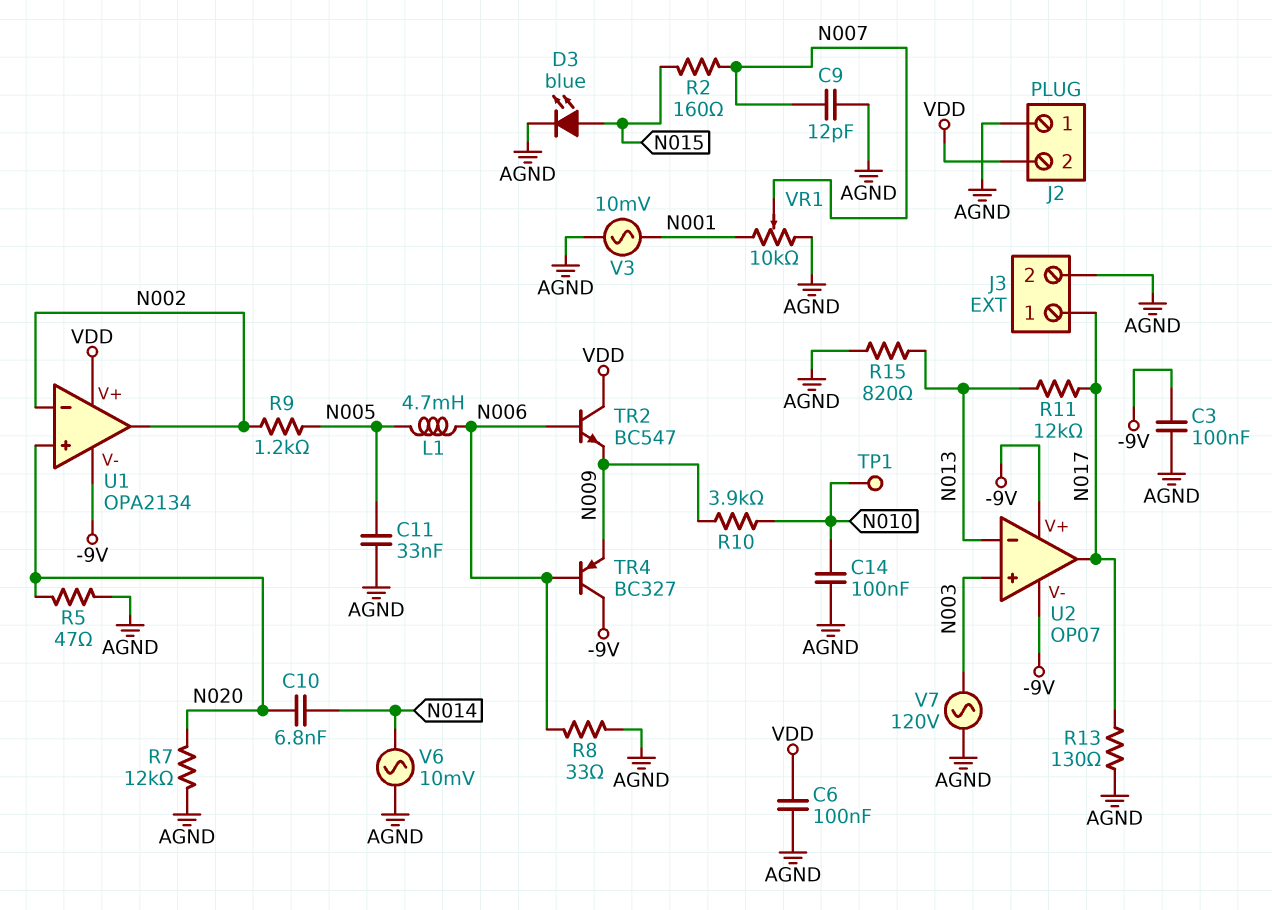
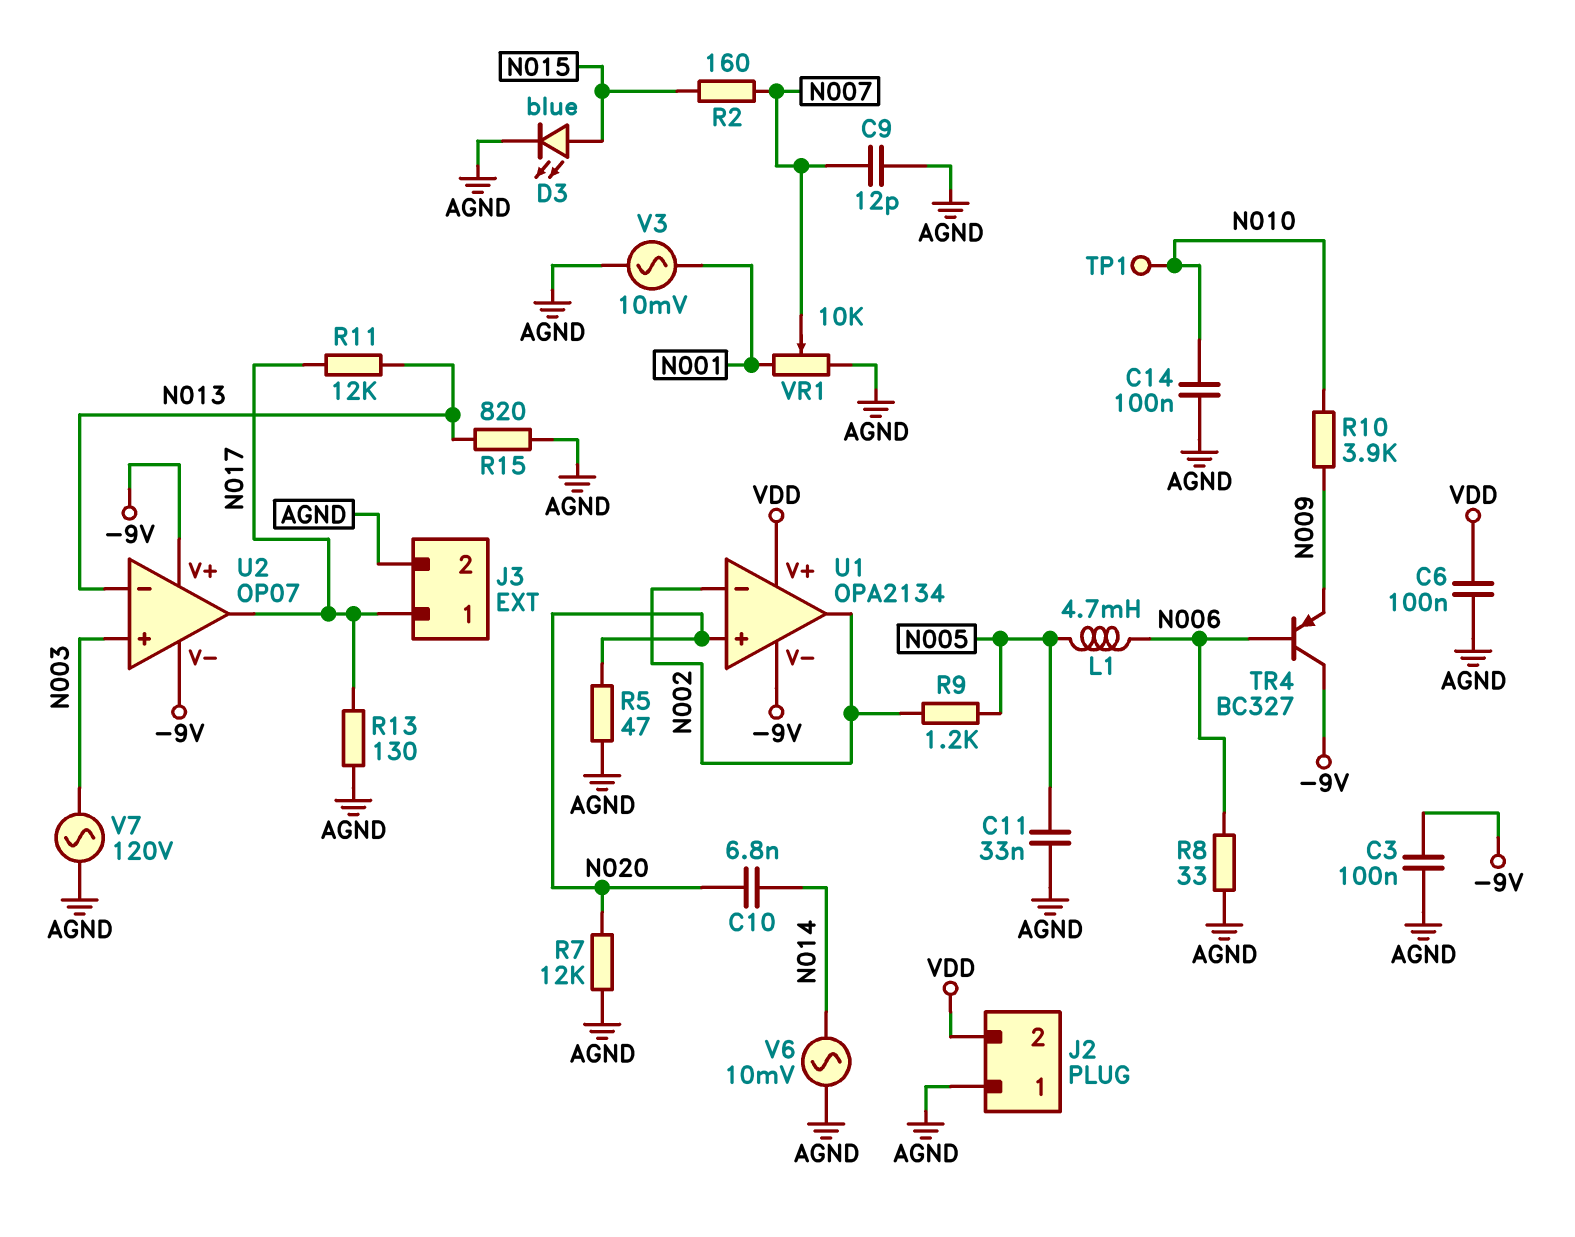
TR2: NPN BC547 (B N006, C VDD, E N009) -> none

